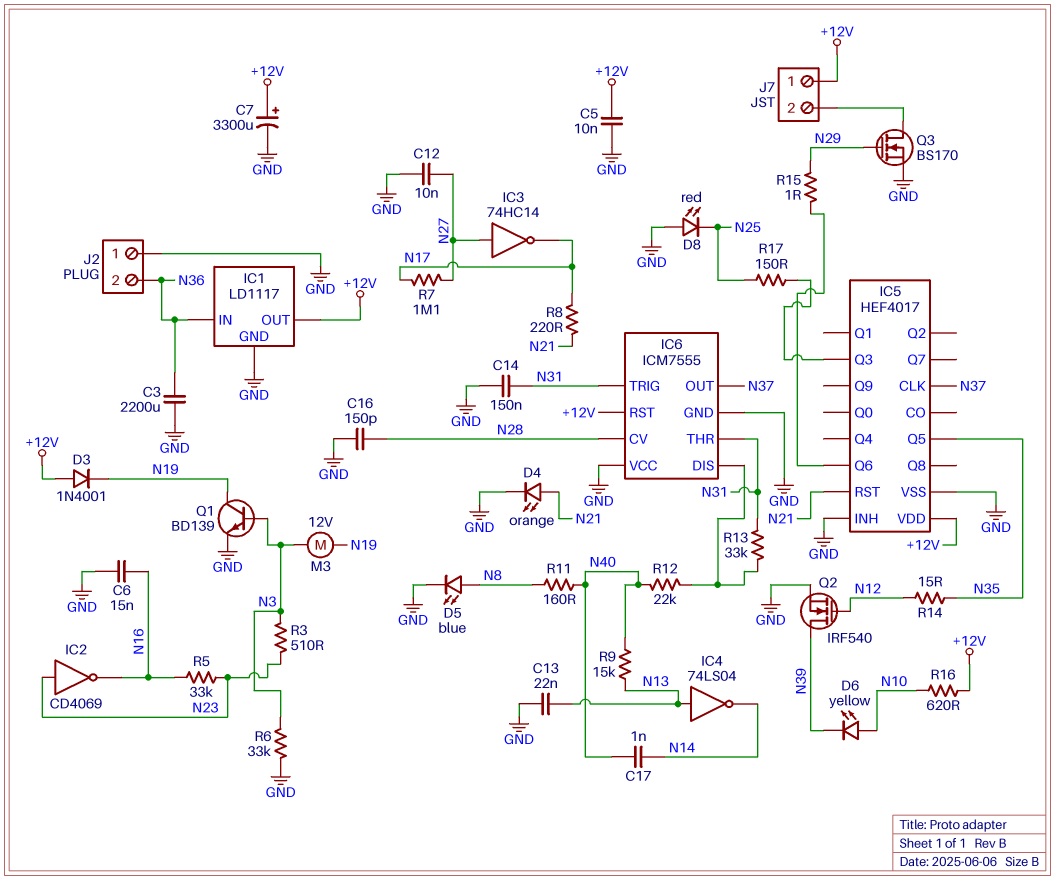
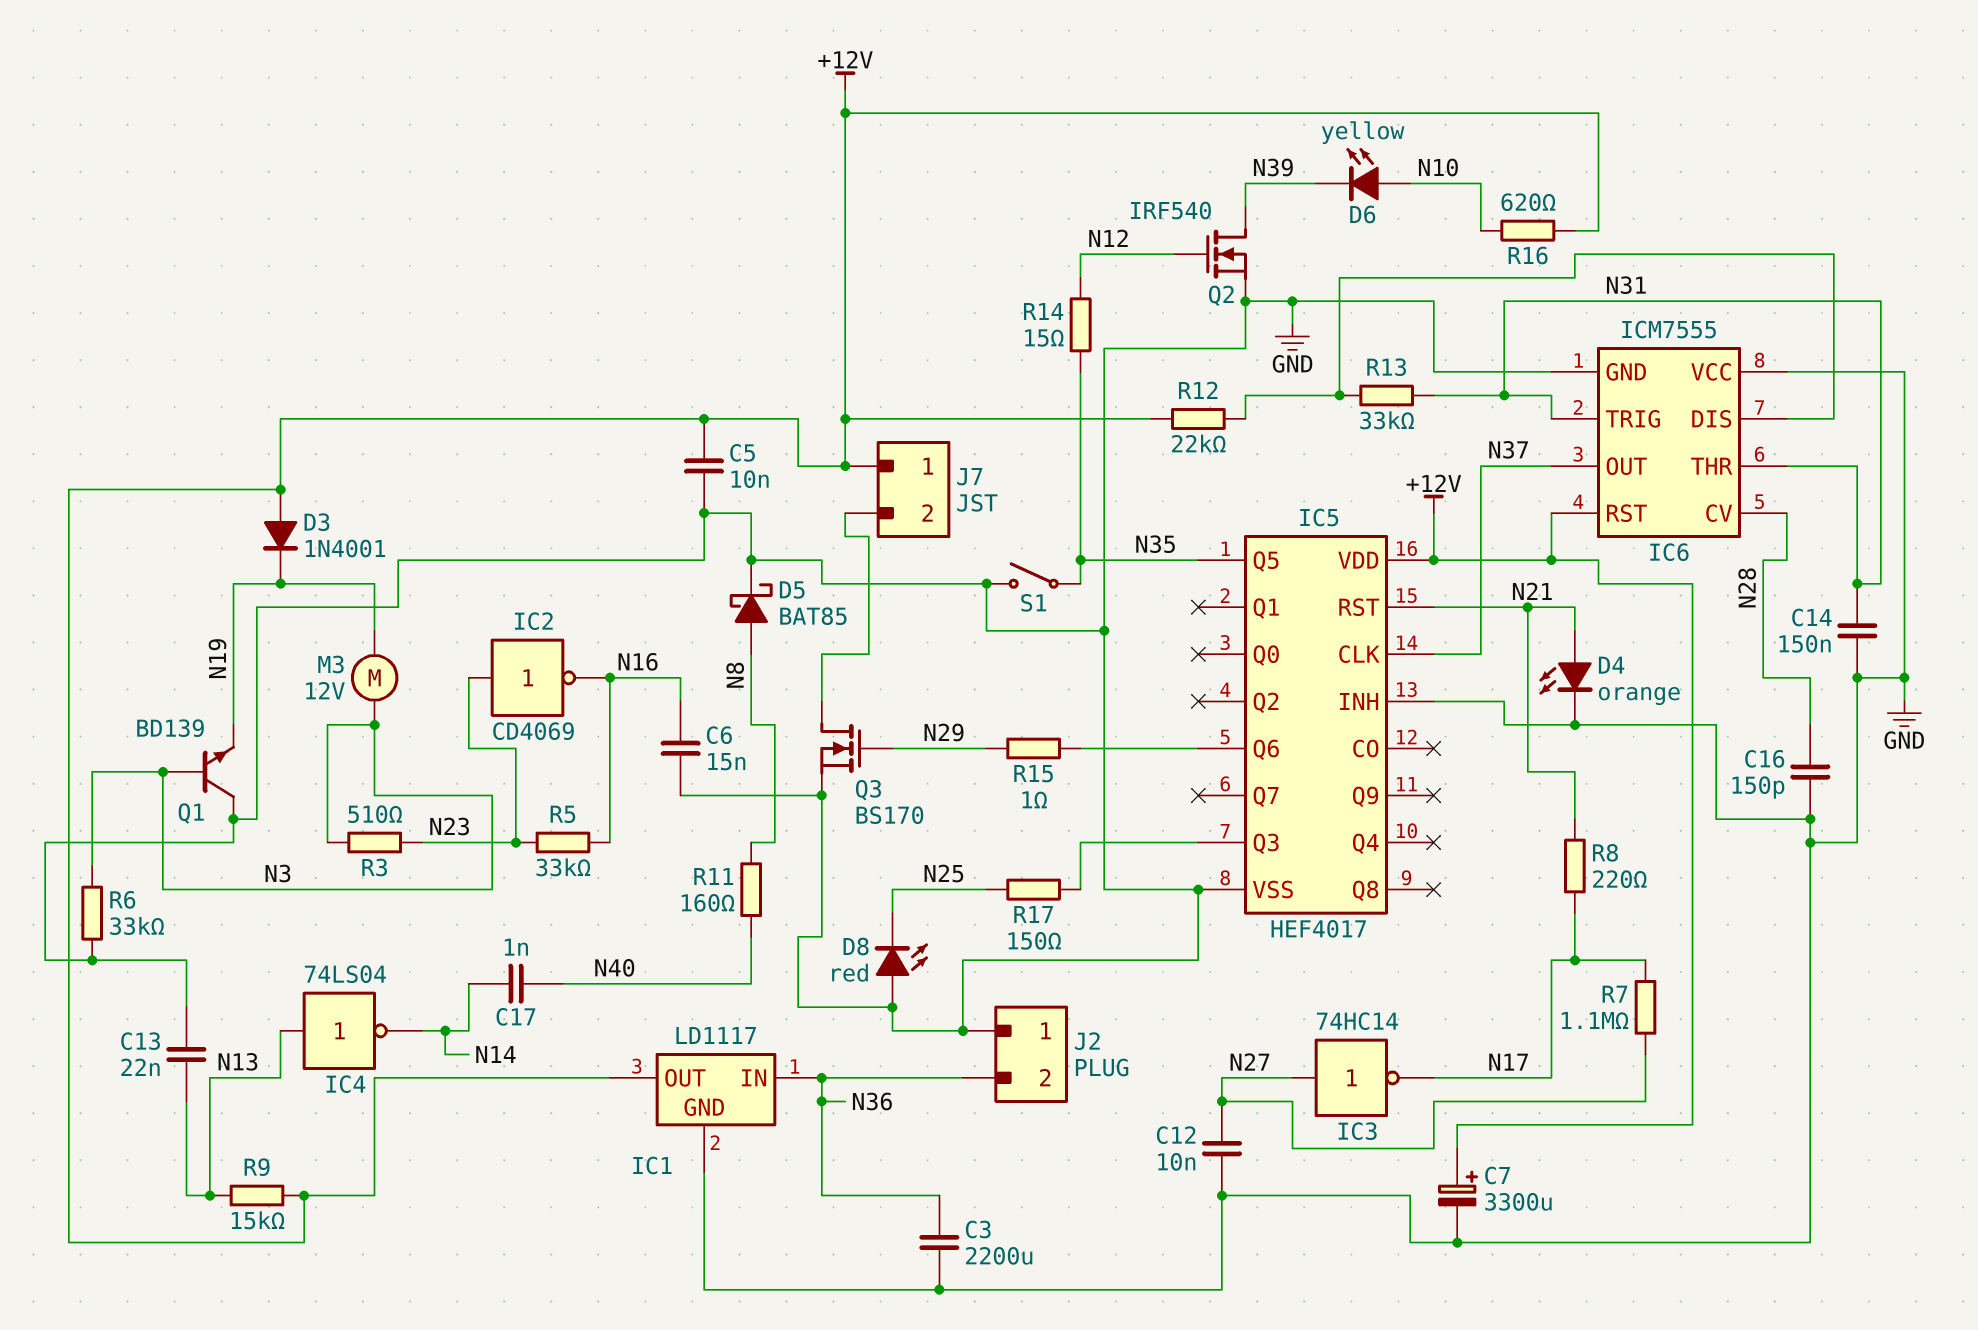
D5: LED blue (A N8, K GND) -> schottky BAT85 (A N8, K GND)
Q1: NPN BD139 (B N3, C N19, E GND) -> NPN BD139 (B N3, C GND, E N19)
R9: 15k (N13, N40) -> 15k (+12V, N13)
R12: 22k (IC6/DIS, N40) -> 22k (+12V, IC6/DIS)
S1: none -> switch (GND, N35)

